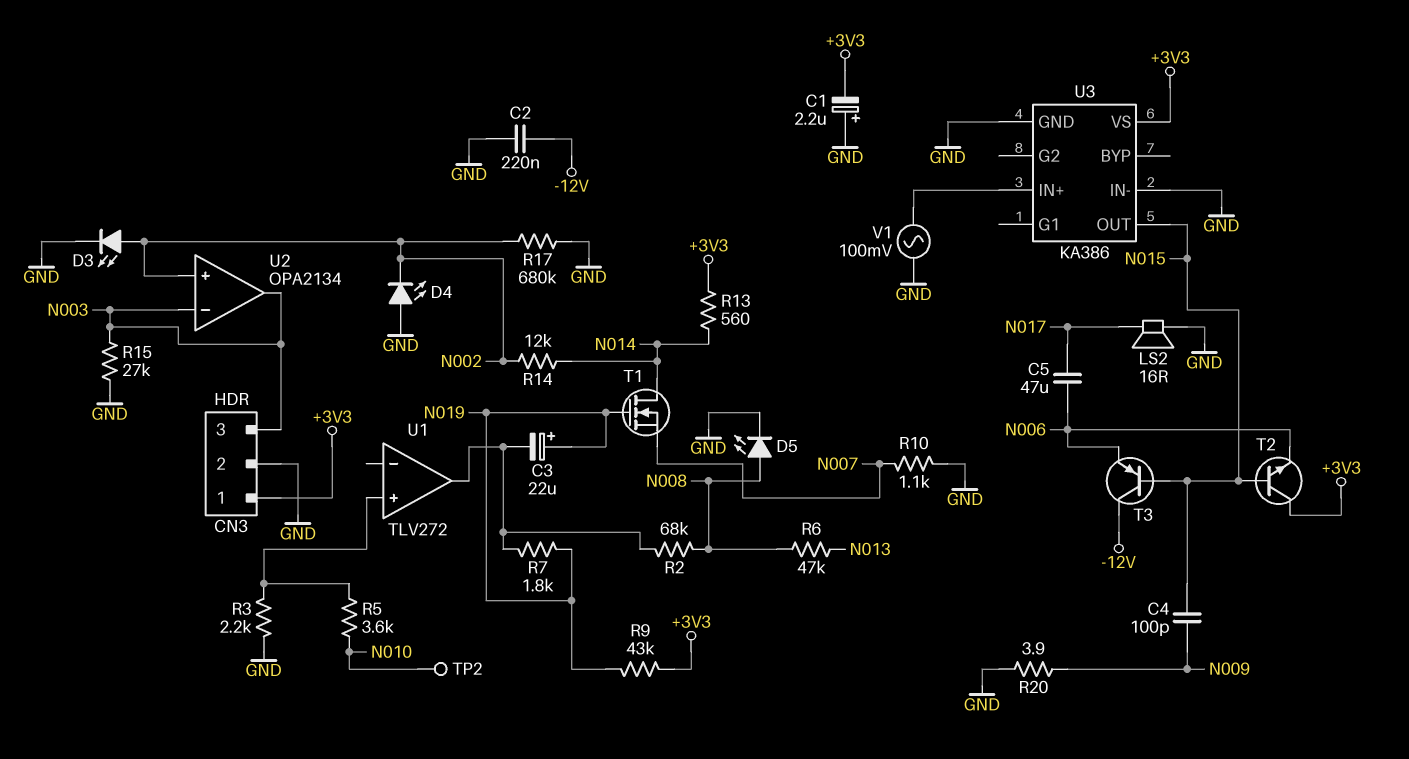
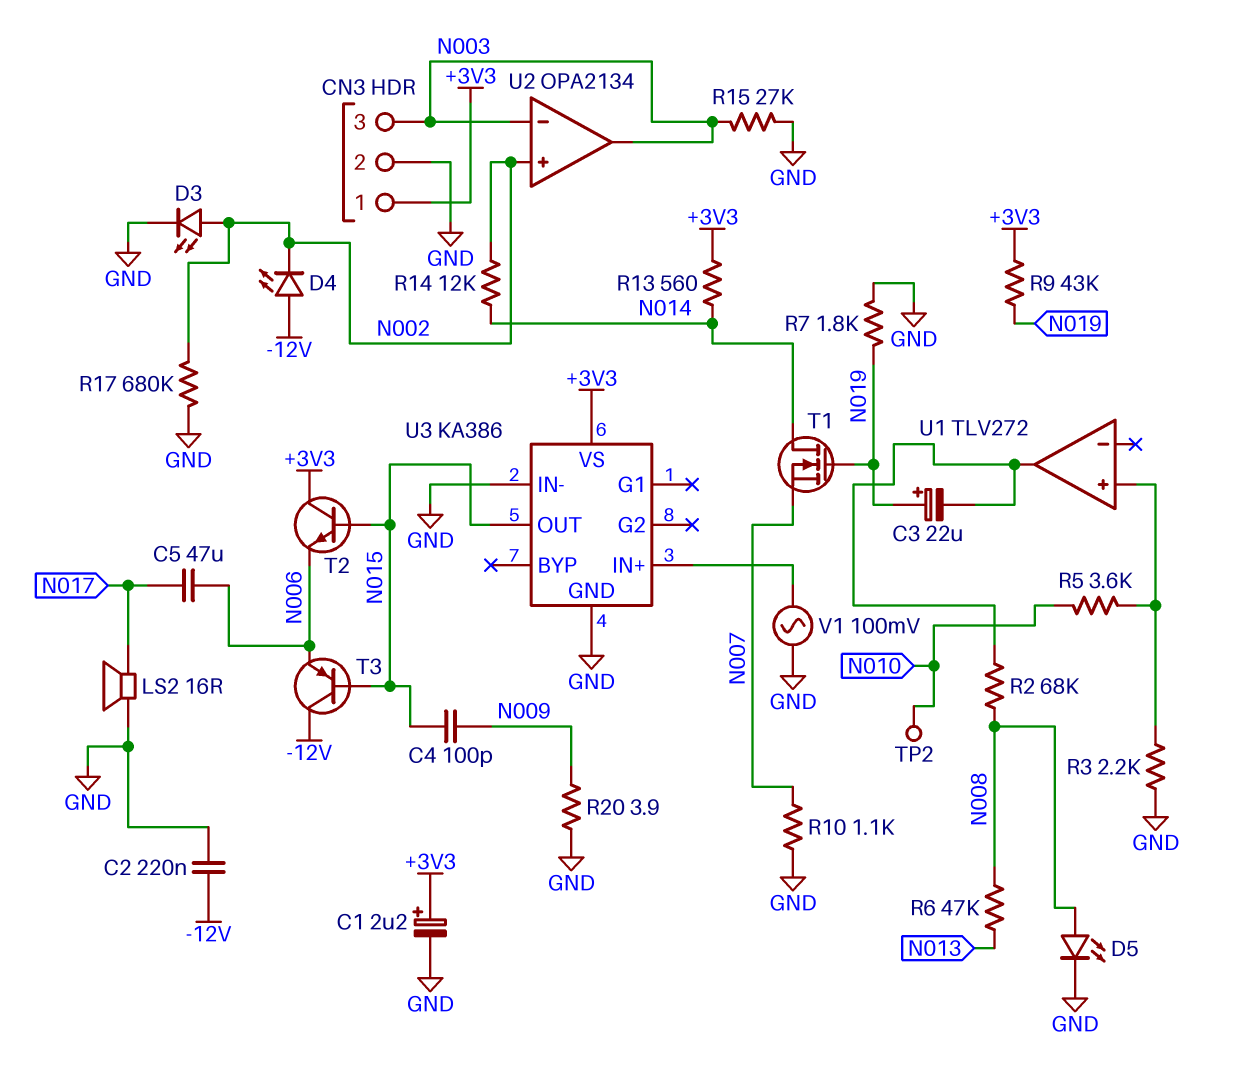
C1: 2.2uF (plus GND, minus +3V3) -> 2.2uF (plus +3V3, minus GND)
D4: LED (A GND, K N002) -> LED (A -12V, K N002)
R7: 1.8k (N019, U1/out) -> 1.8k (GND, N019)

